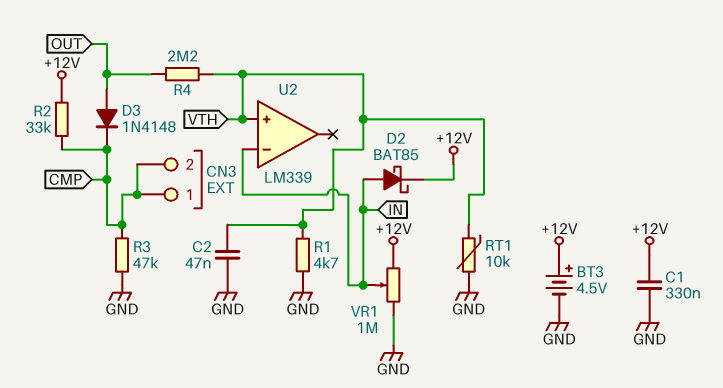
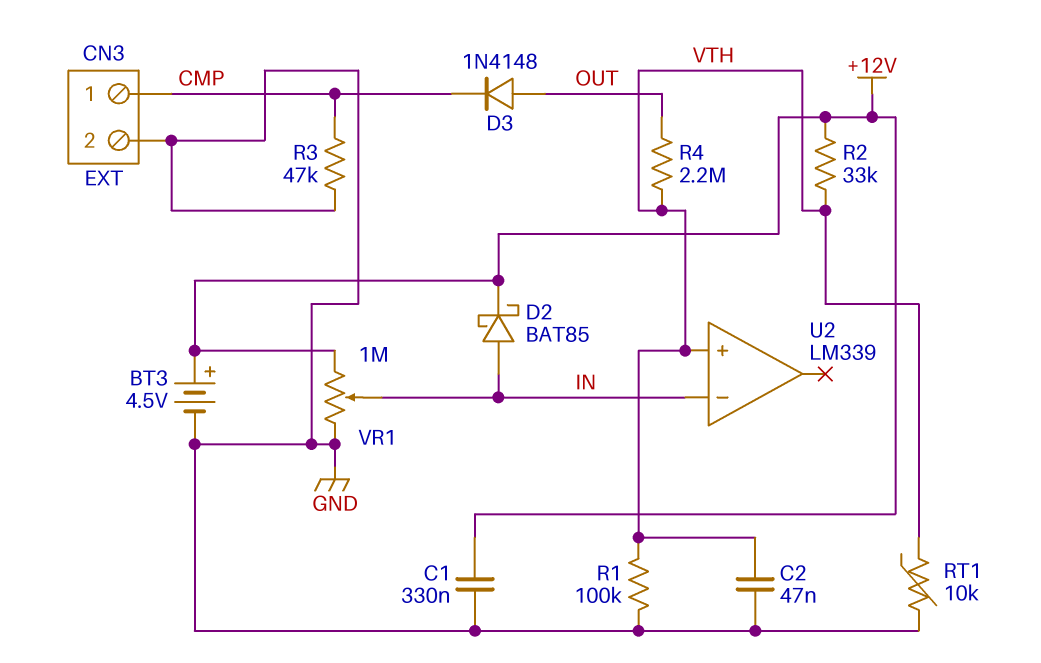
CN3 pin 2: CMP -> GND
R1: 4.7k (GND, VTH) -> 100k (GND, VTH)
R2: 33k (+12V, CMP) -> 33k (+12V, VTH)

